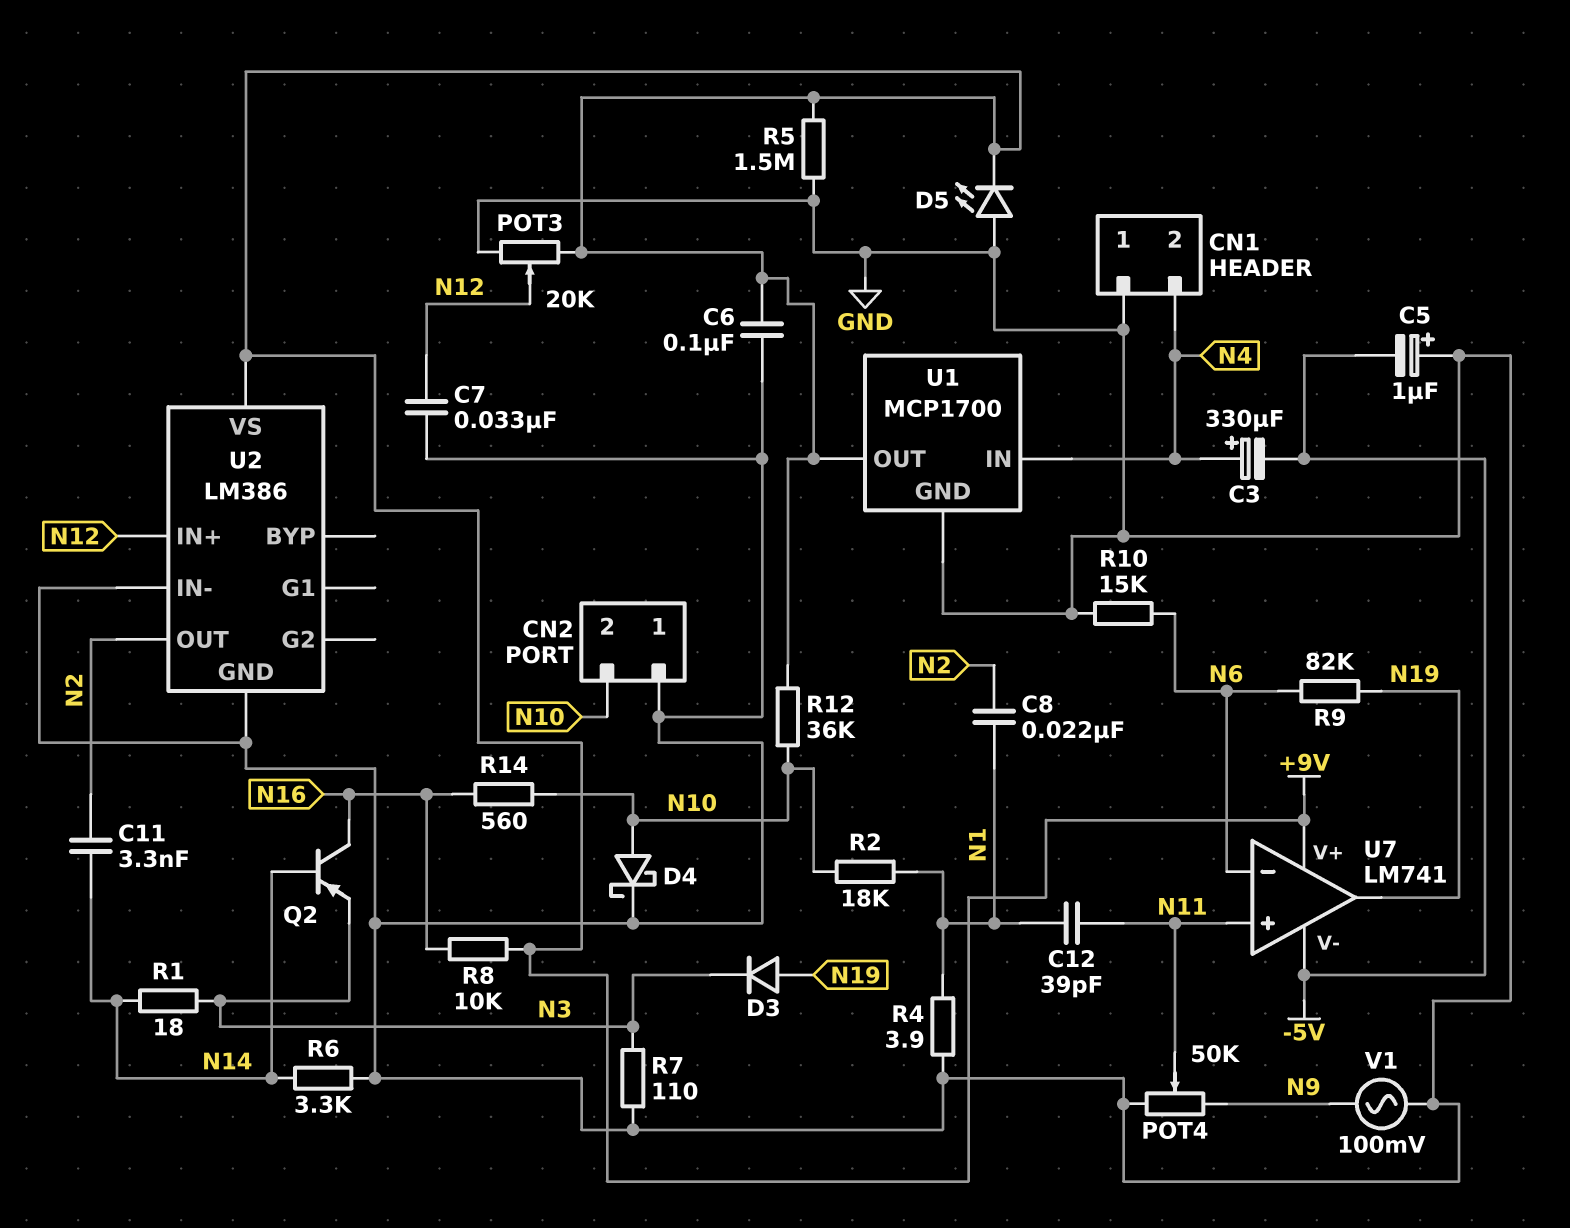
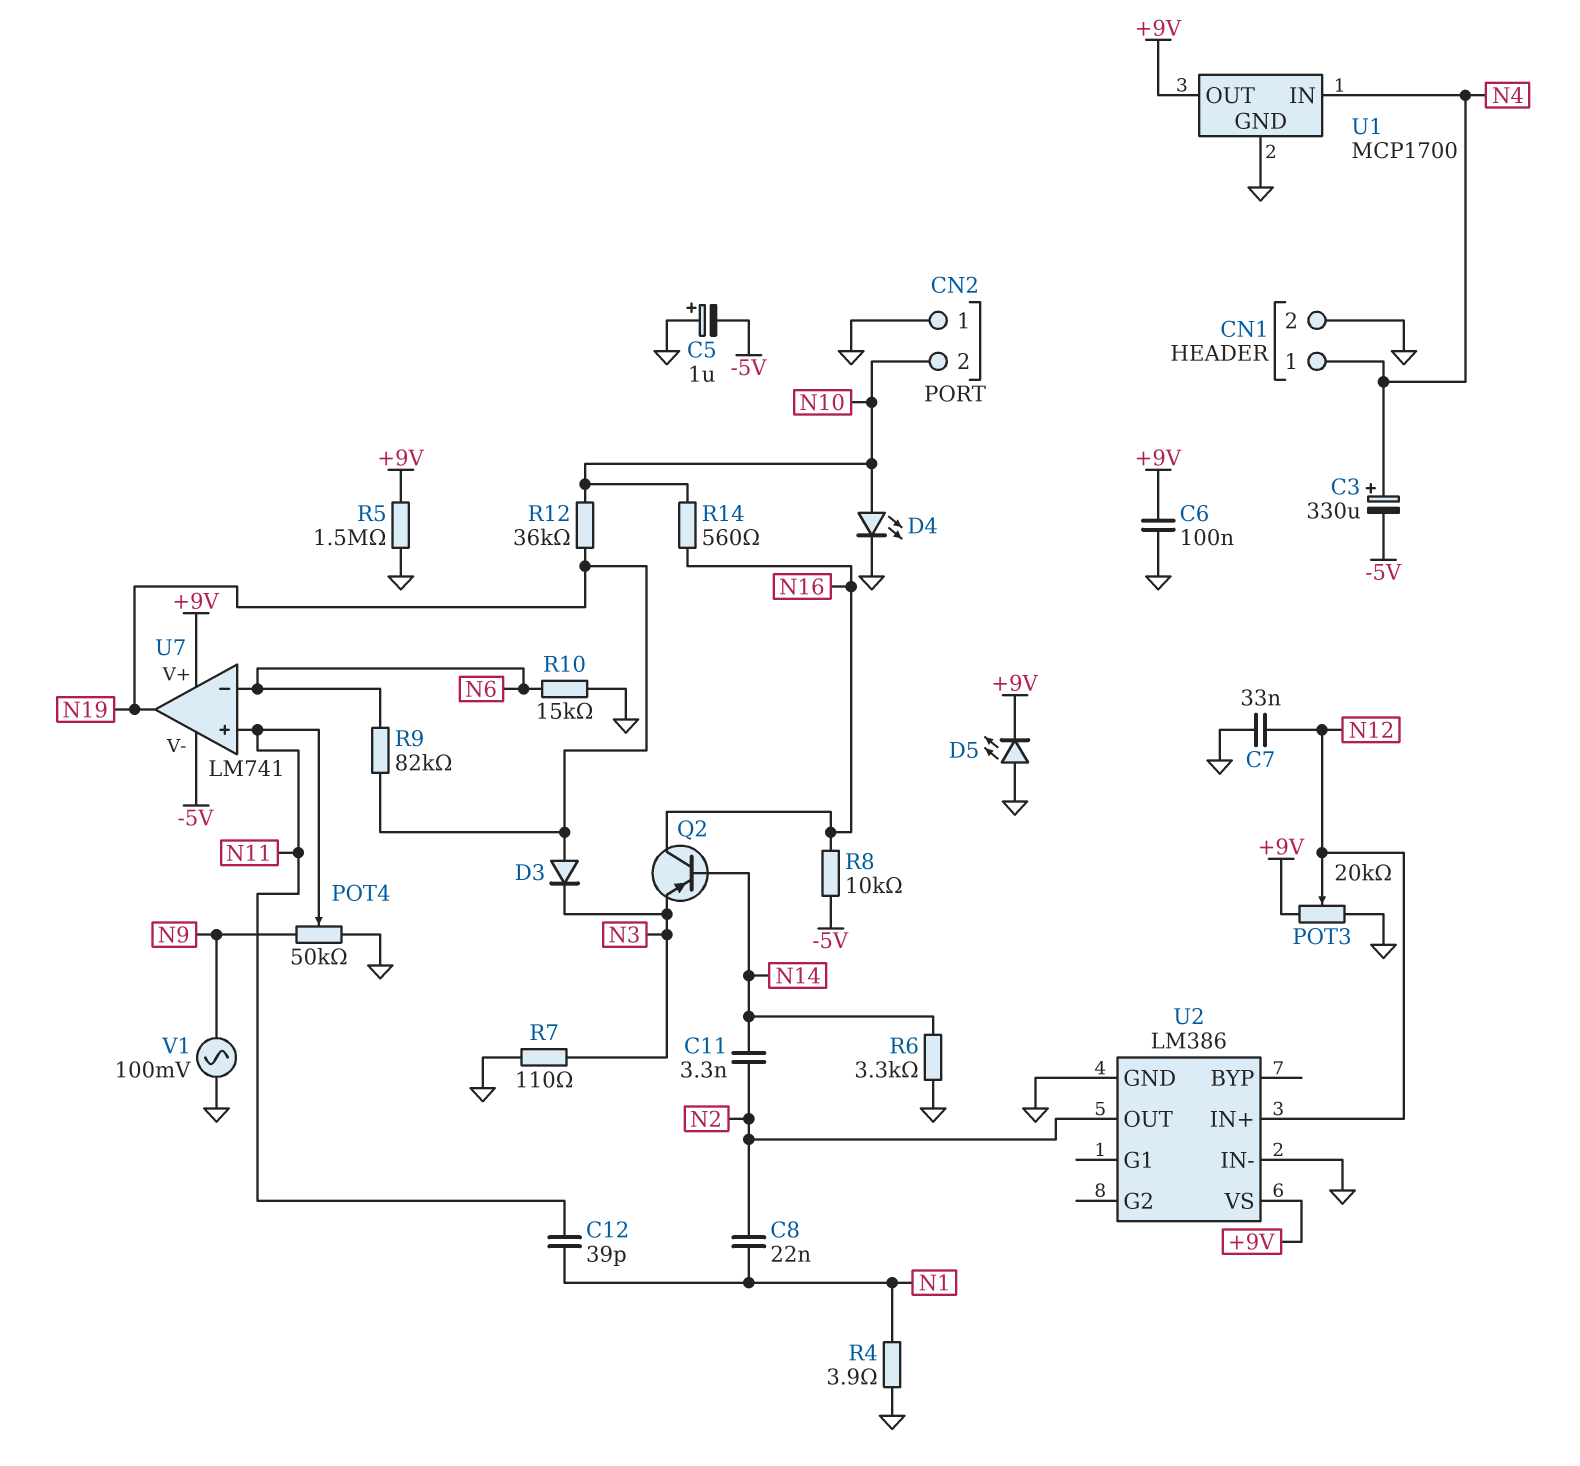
CN1 pin 1: GND -> N4
CN1 pin 2: N4 -> GND
D4: schottky (A N10, K GND) -> LED (A N10, K GND)
R1: 18 (N3, N14) -> none
R2: 18k (N1, N10) -> none
R8: 10k (+9V, N16) -> 10k (-5V, N16)
R12: 36k (+9V, N10) -> 36k (N10, N19)

